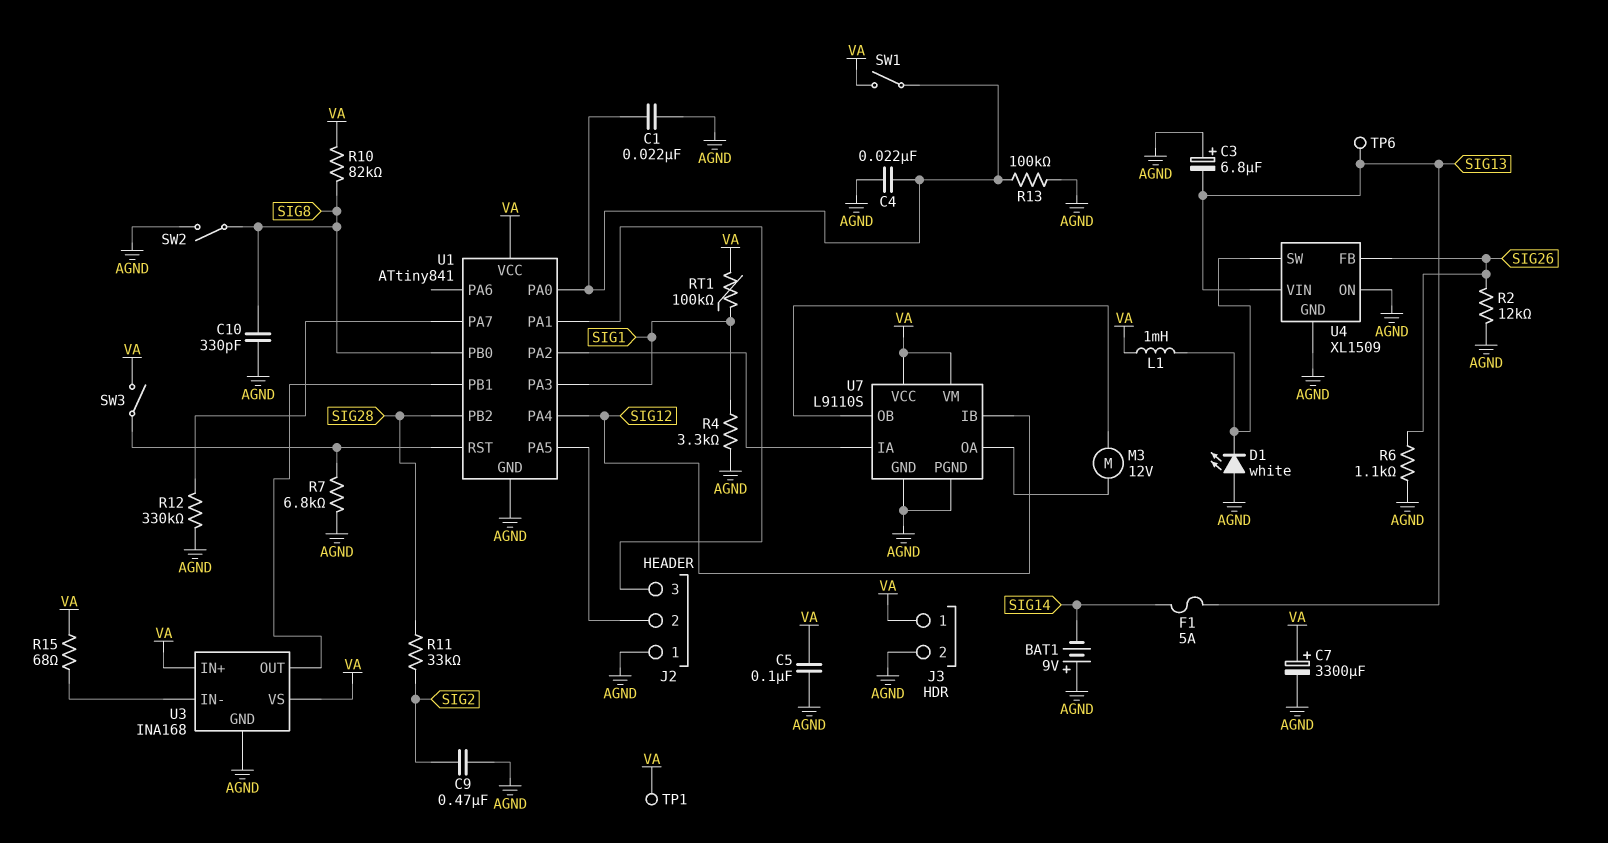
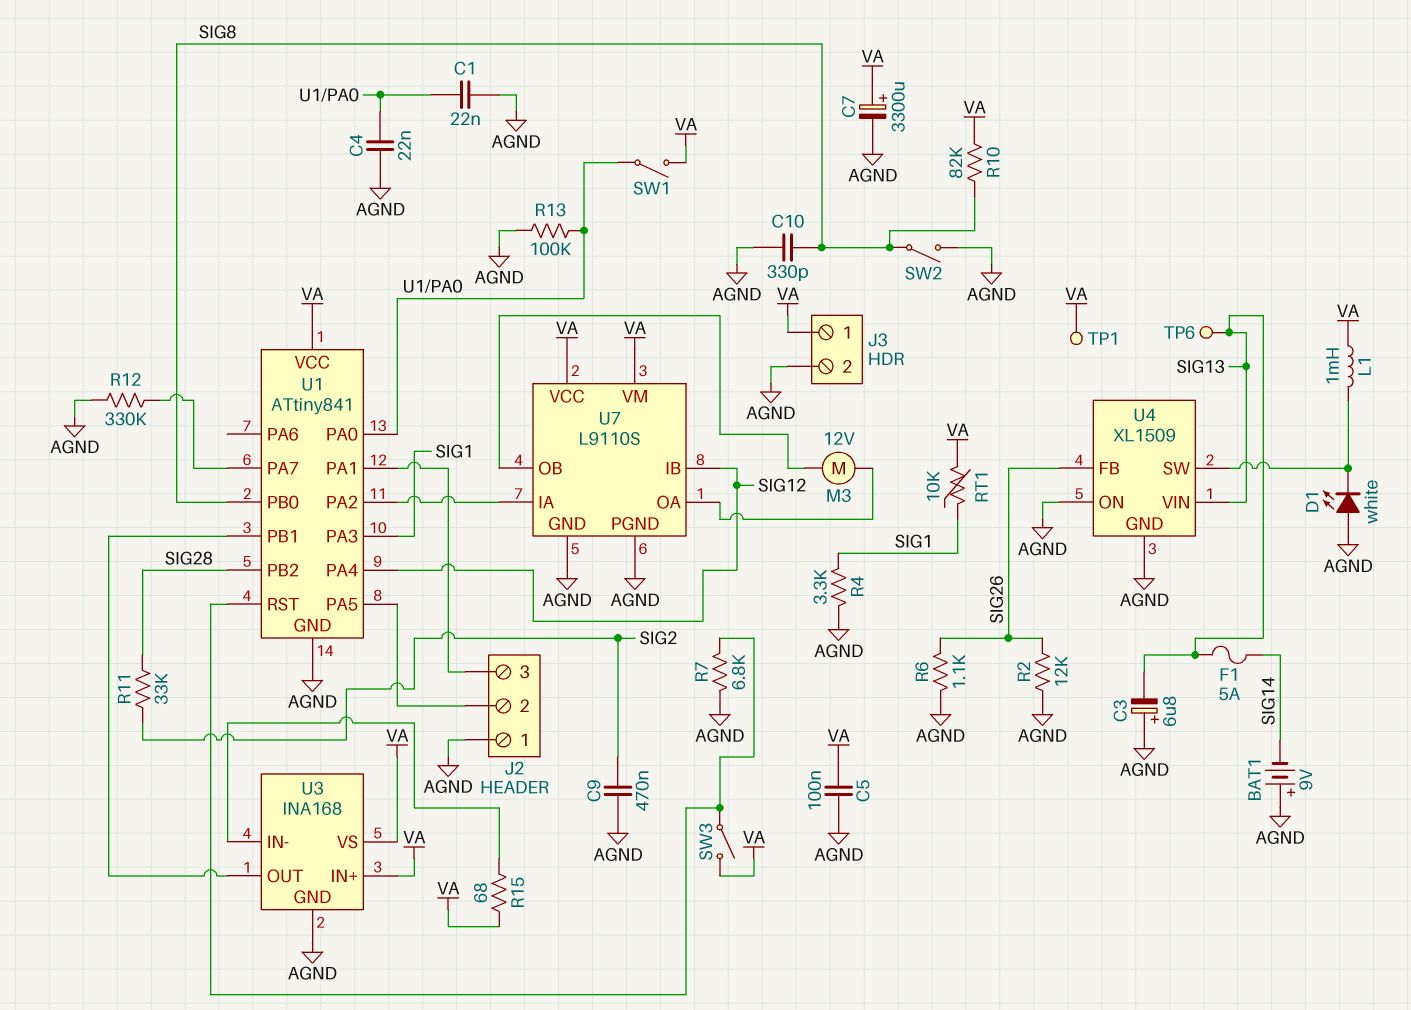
RT1: 100k (SIG1, VA) -> 10k (SIG1, VA)

